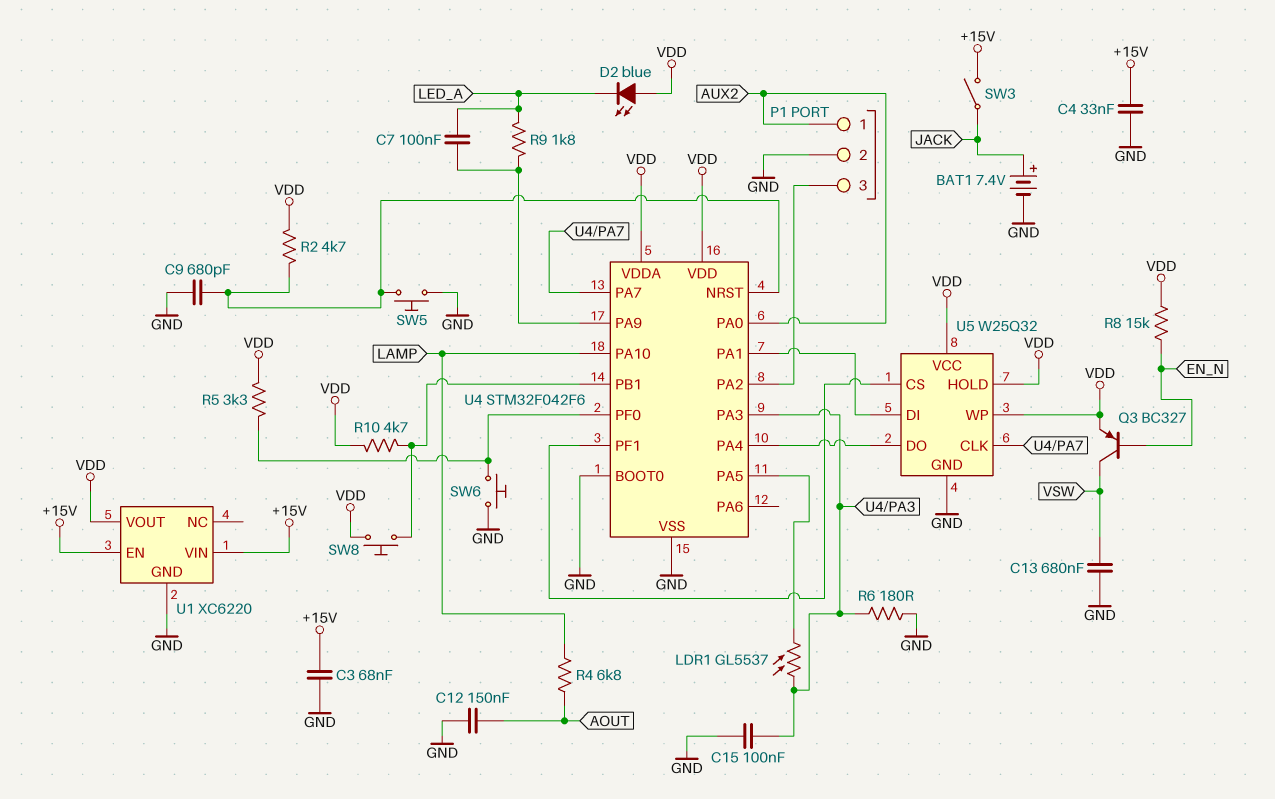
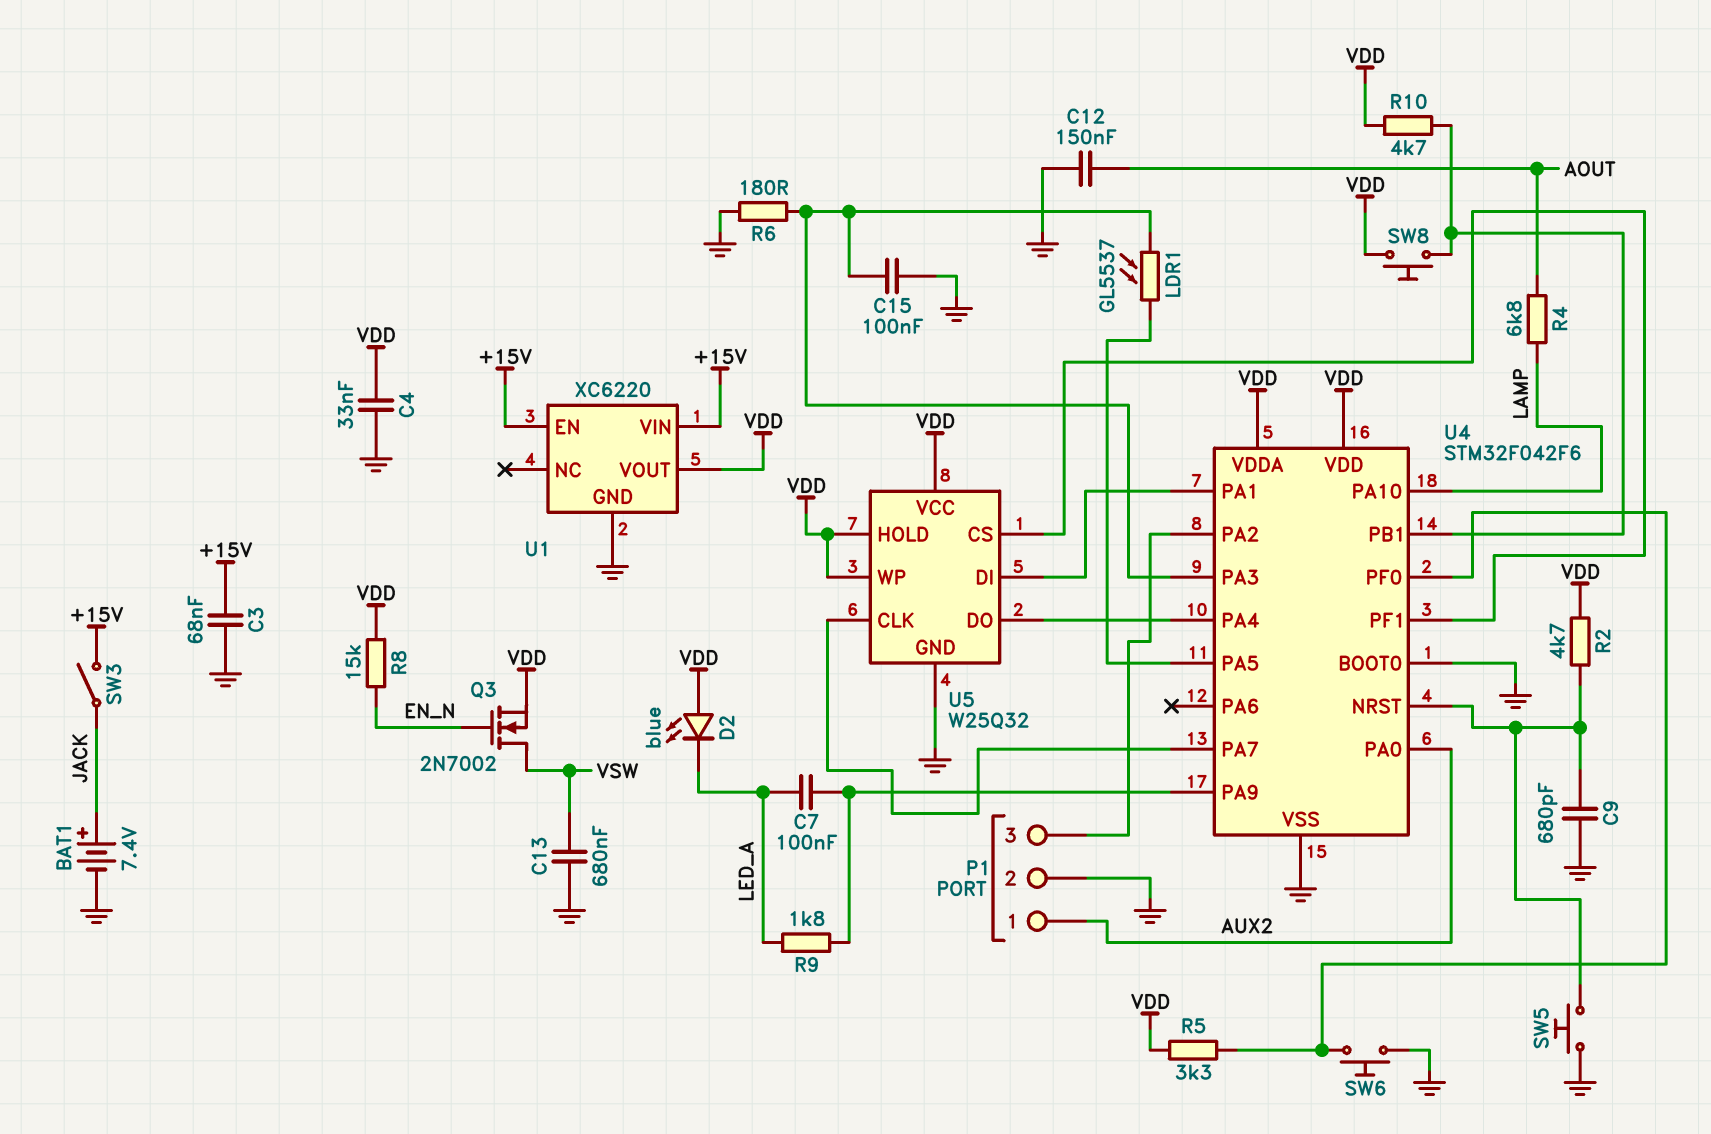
C4: 33nF (+15V, GND) -> 33nF (GND, VDD)
Q3: PNP BC327 (B EN_N, C VSW, E VDD) -> NMOS 2N7002 (G EN_N, D VSW, S VDD)

